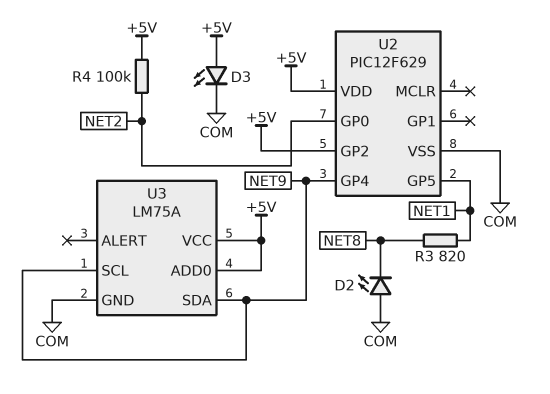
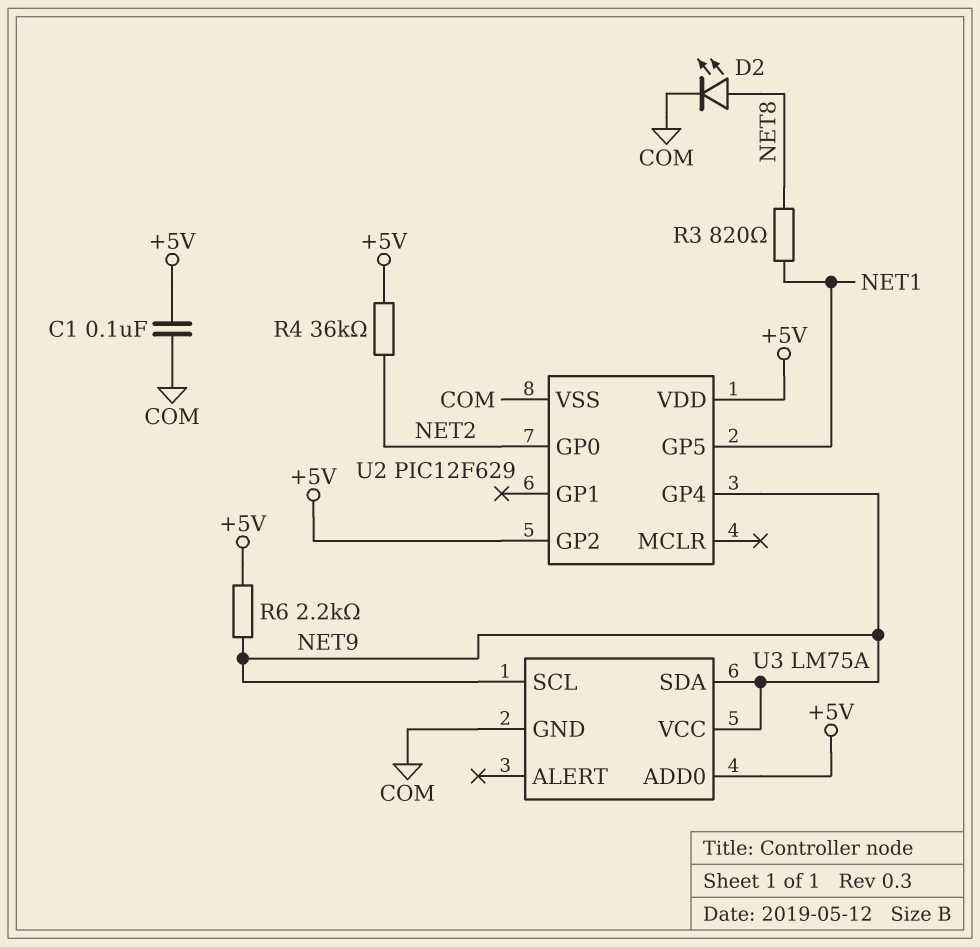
C1: none -> 100nF (+5V, COM)
D2: LED (A COM, K NET8) -> LED (A NET8, K COM)
D3: LED (A +5V, K COM) -> none
R4: 100k (+5V, NET2) -> 36k (+5V, NET2)
R6: none -> 2.2k (+5V, NET9)
U3 pin VCC: +5V -> NET9

